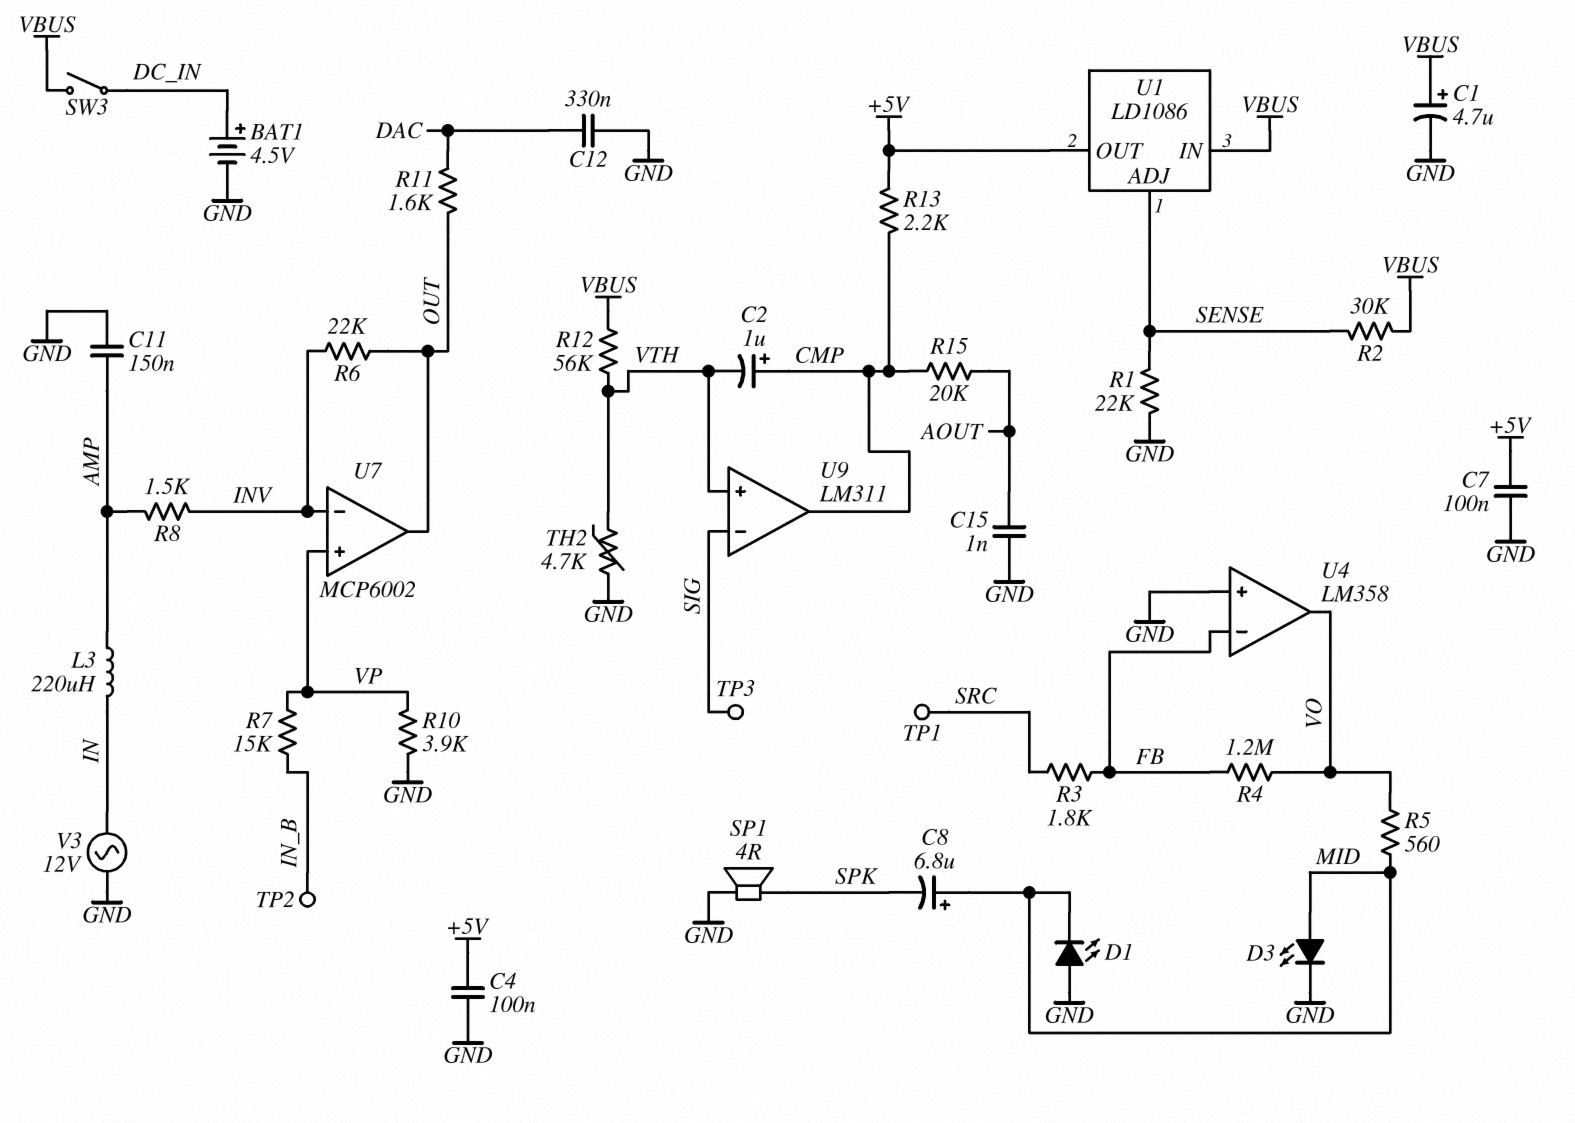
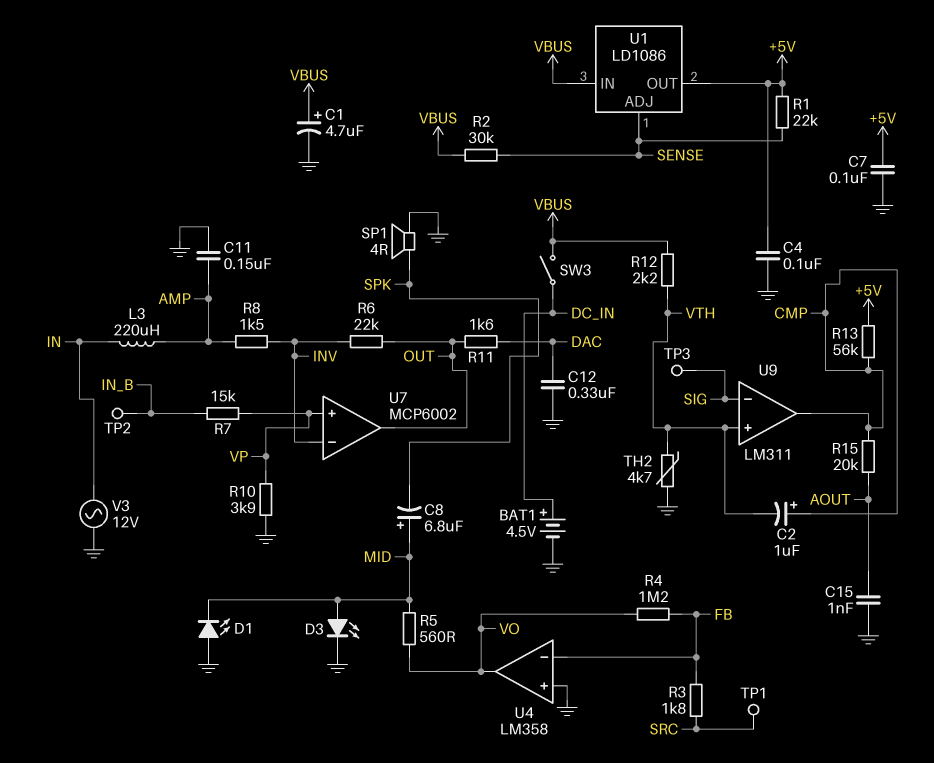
R1: 22k (GND, SENSE) -> 22k (+5V, SENSE)
R12: 56k (VBUS, VTH) -> 2.2k (VBUS, VTH)
R13: 2.2k (+5V, CMP) -> 56k (+5V, CMP)

